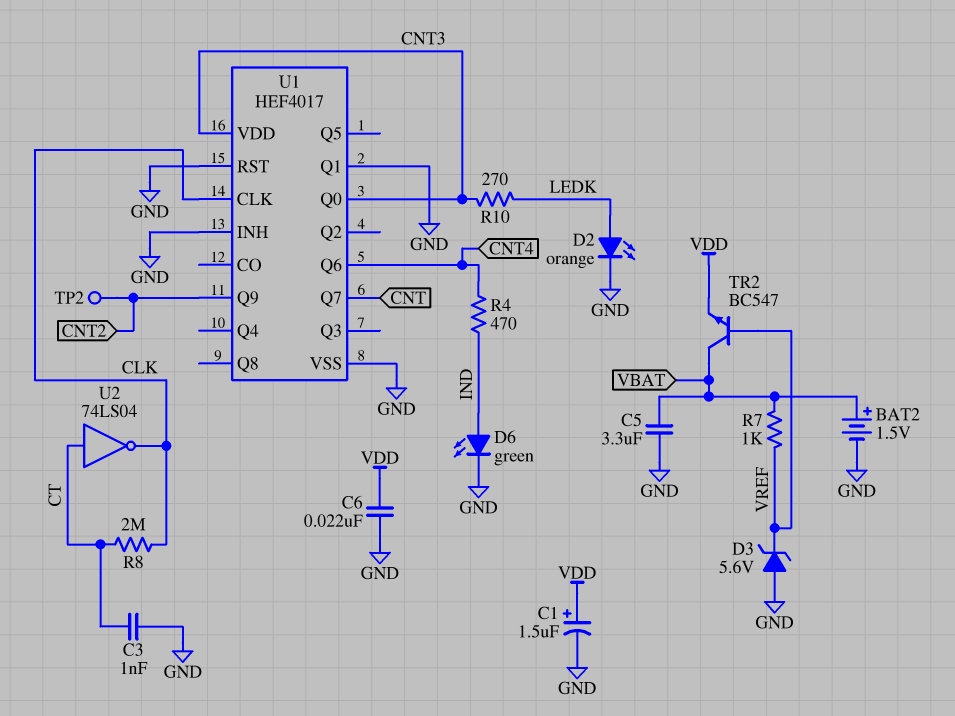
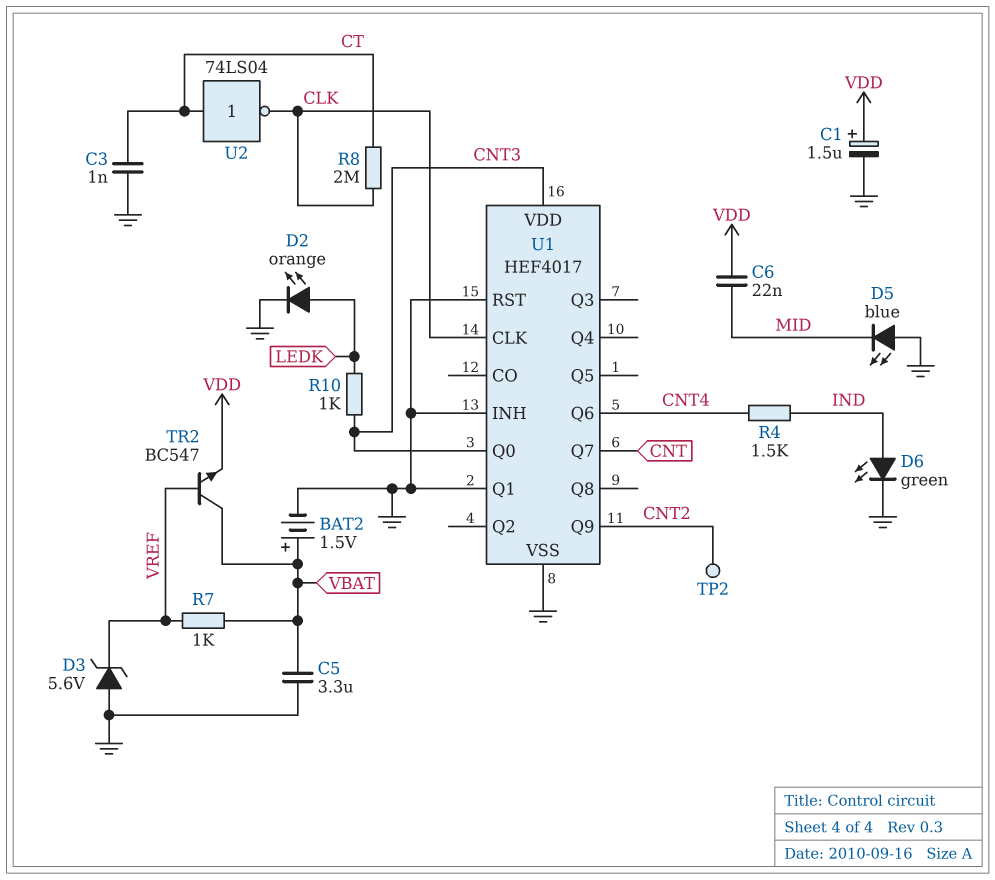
C6: 22nF (GND, VDD) -> 22nF (MID, VDD)
D5: none -> LED blue (A GND, K MID)
R4: 470 (CNT4, IND) -> 1.5k (CNT4, IND)
R10: 270 (CNT3, LEDK) -> 1k (CNT3, LEDK)

